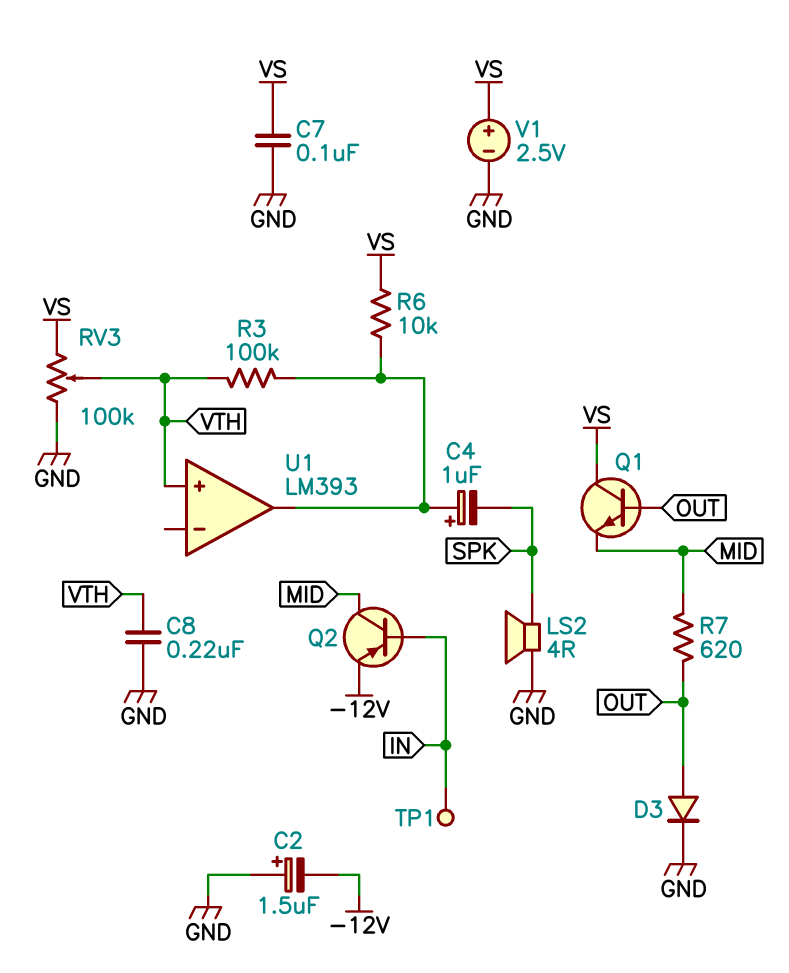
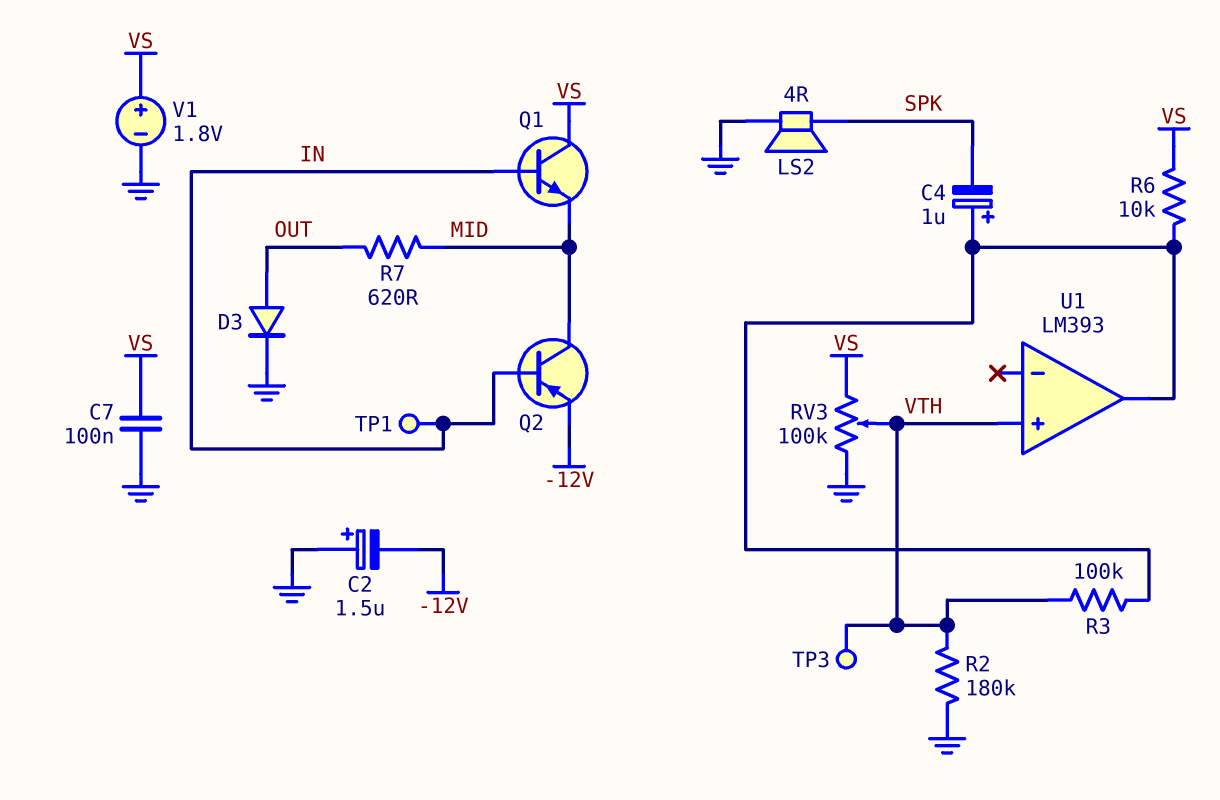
C8: 220nF (GND, VTH) -> none
Q1: NPN (B OUT, C VS, E MID) -> NPN (B IN, C VS, E MID)
R2: none -> 180k (GND, VTH)
TP3: none -> test point (VTH)
V1: 2.5V (plus VS, minus GND) -> 1.8V (plus VS, minus GND)

